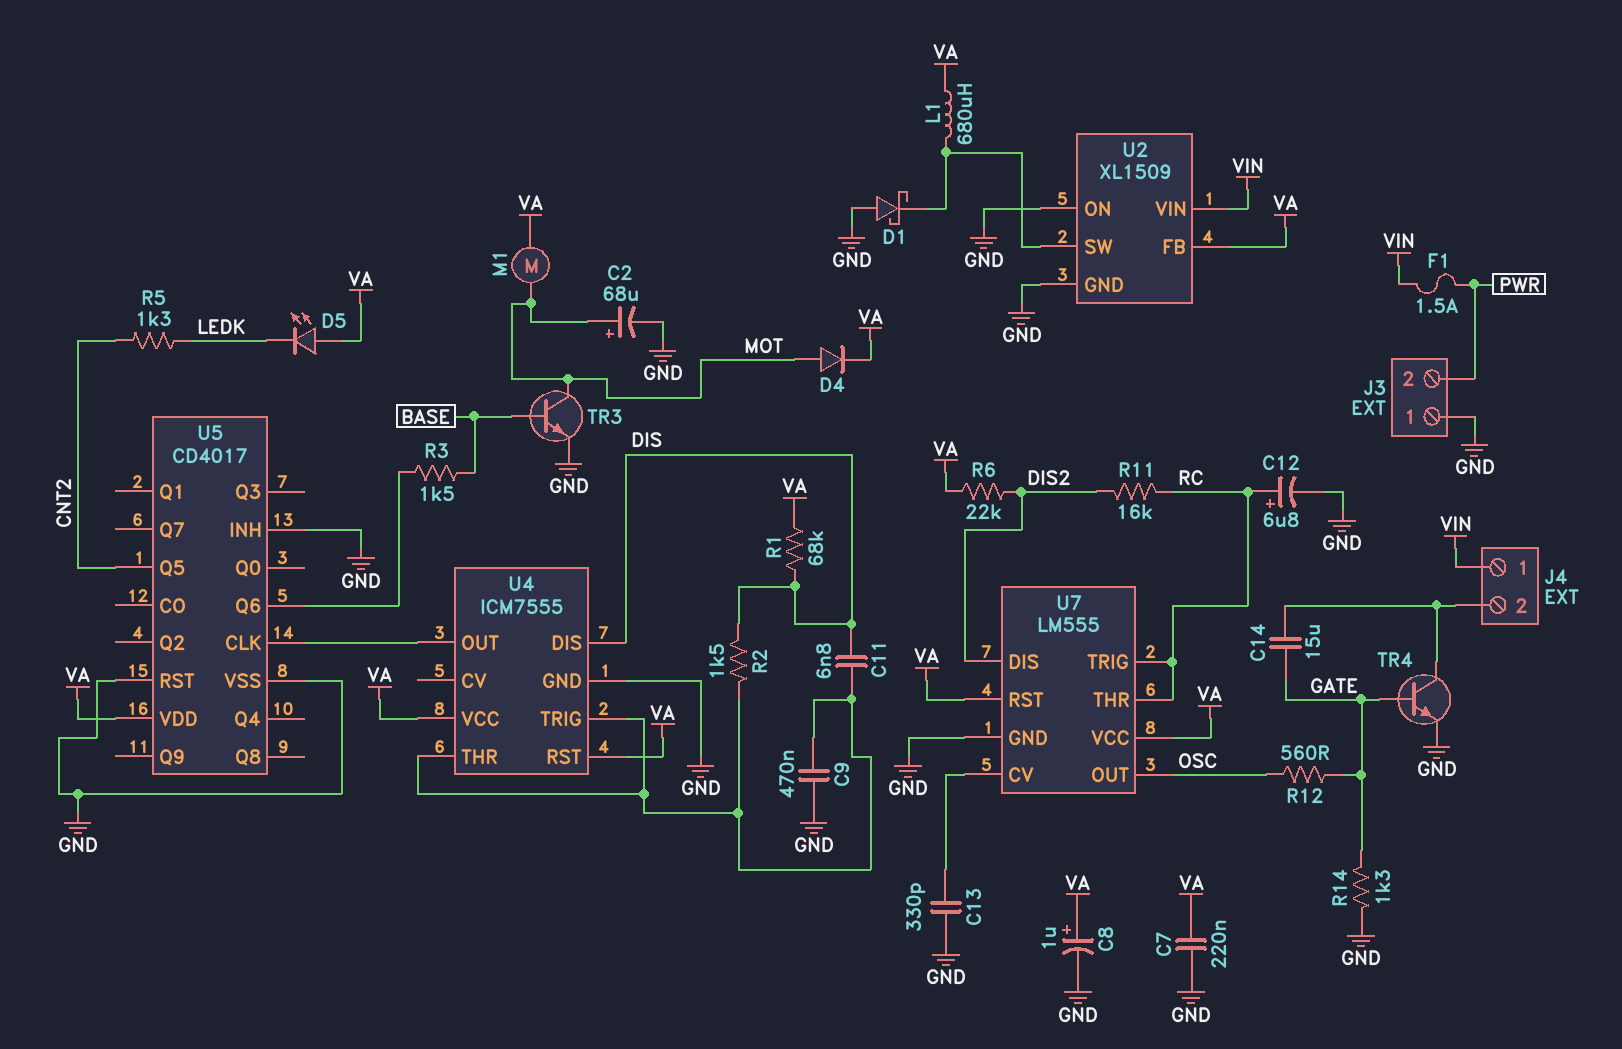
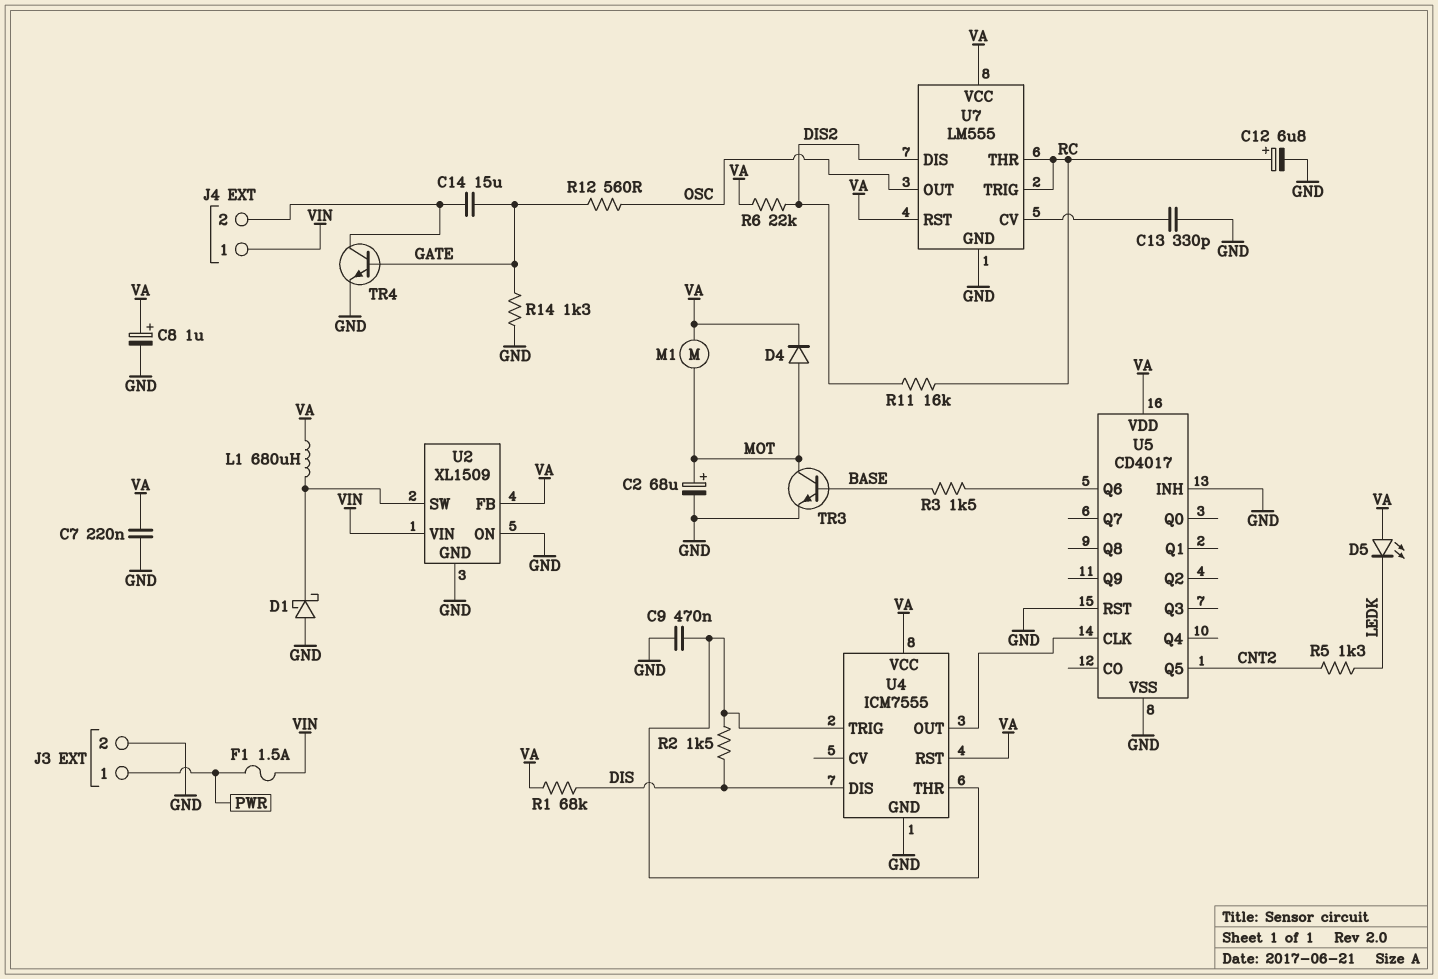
C11: 6.8nF (DIS, U4/THR) -> none
J3 pin 1: GND -> PWR
J3 pin 2: PWR -> GND

